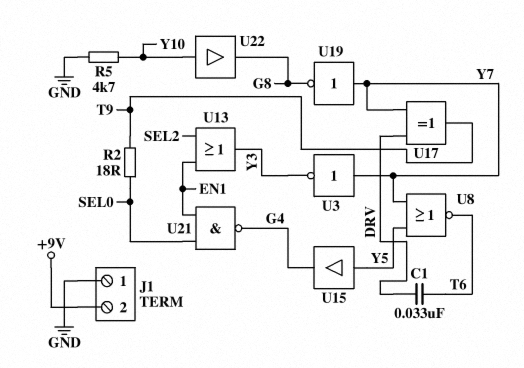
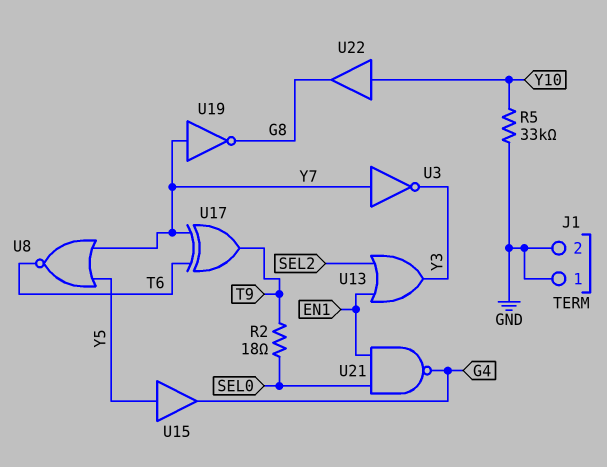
C1: 33nF (DRV, T6) -> none
J1 pin 2: +9V -> GND
R5: 4.7k (GND, Y10) -> 33k (GND, Y10)
U17: XOR (in DRV, in Y7, out T9) -> XOR (in T6, in Y7, out T9)

